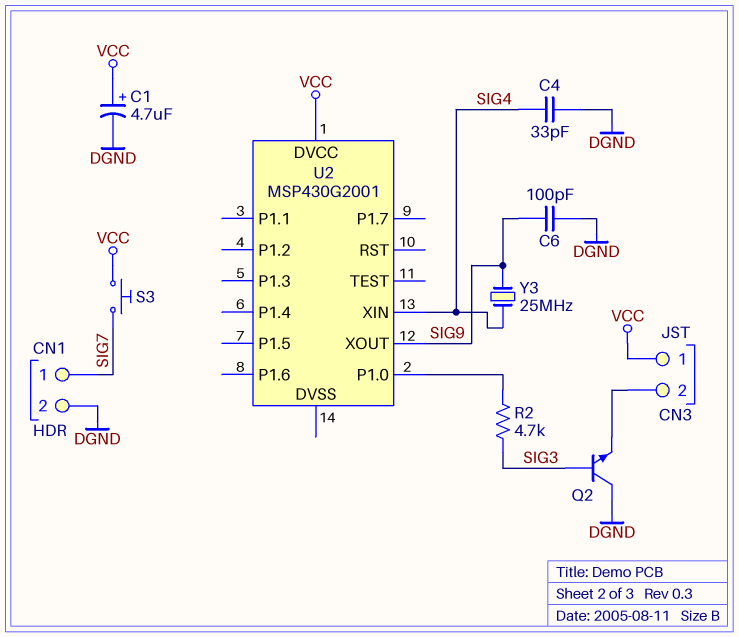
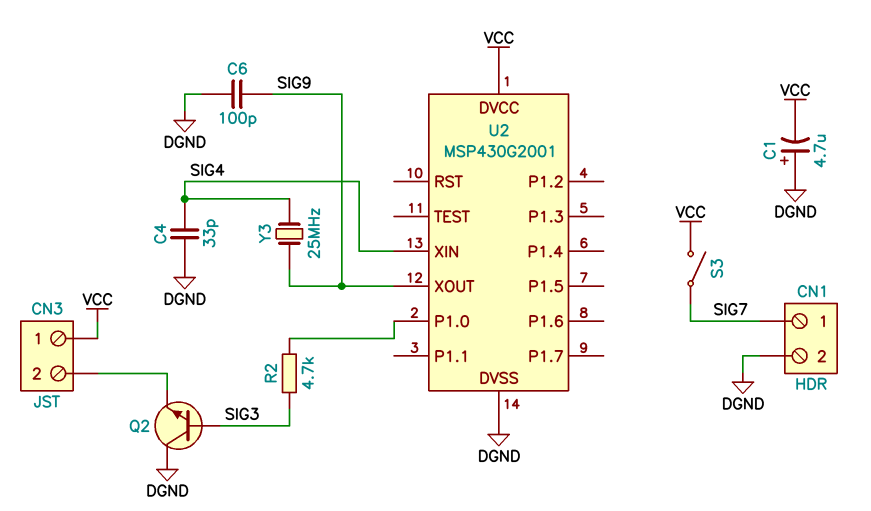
C1: 4.7uF (plus VCC, minus DGND) -> 4.7uF (plus DGND, minus VCC)
S3: button (SIG7, VCC) -> switch (SIG7, VCC)
U2 pin DVSS: none -> DGND

